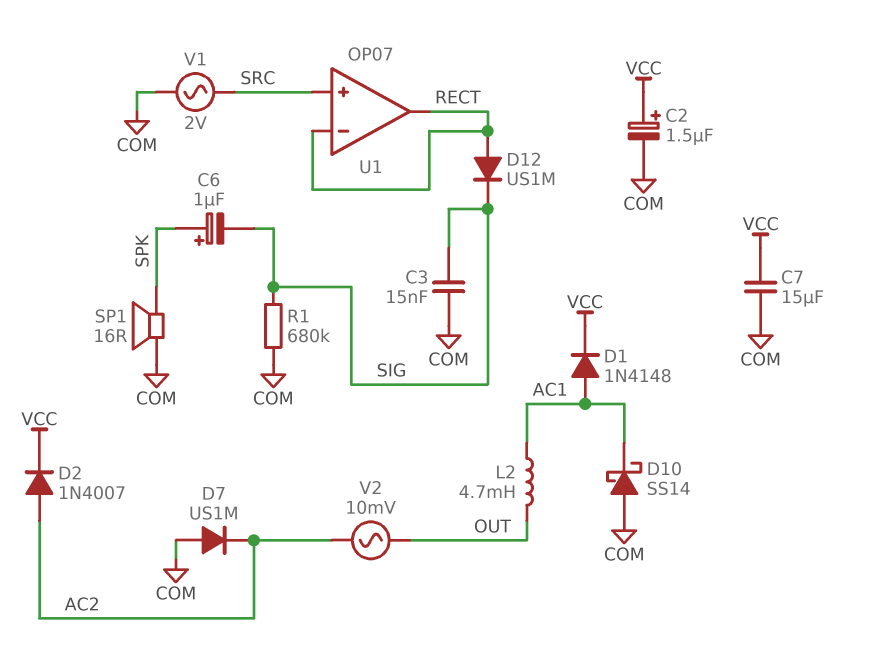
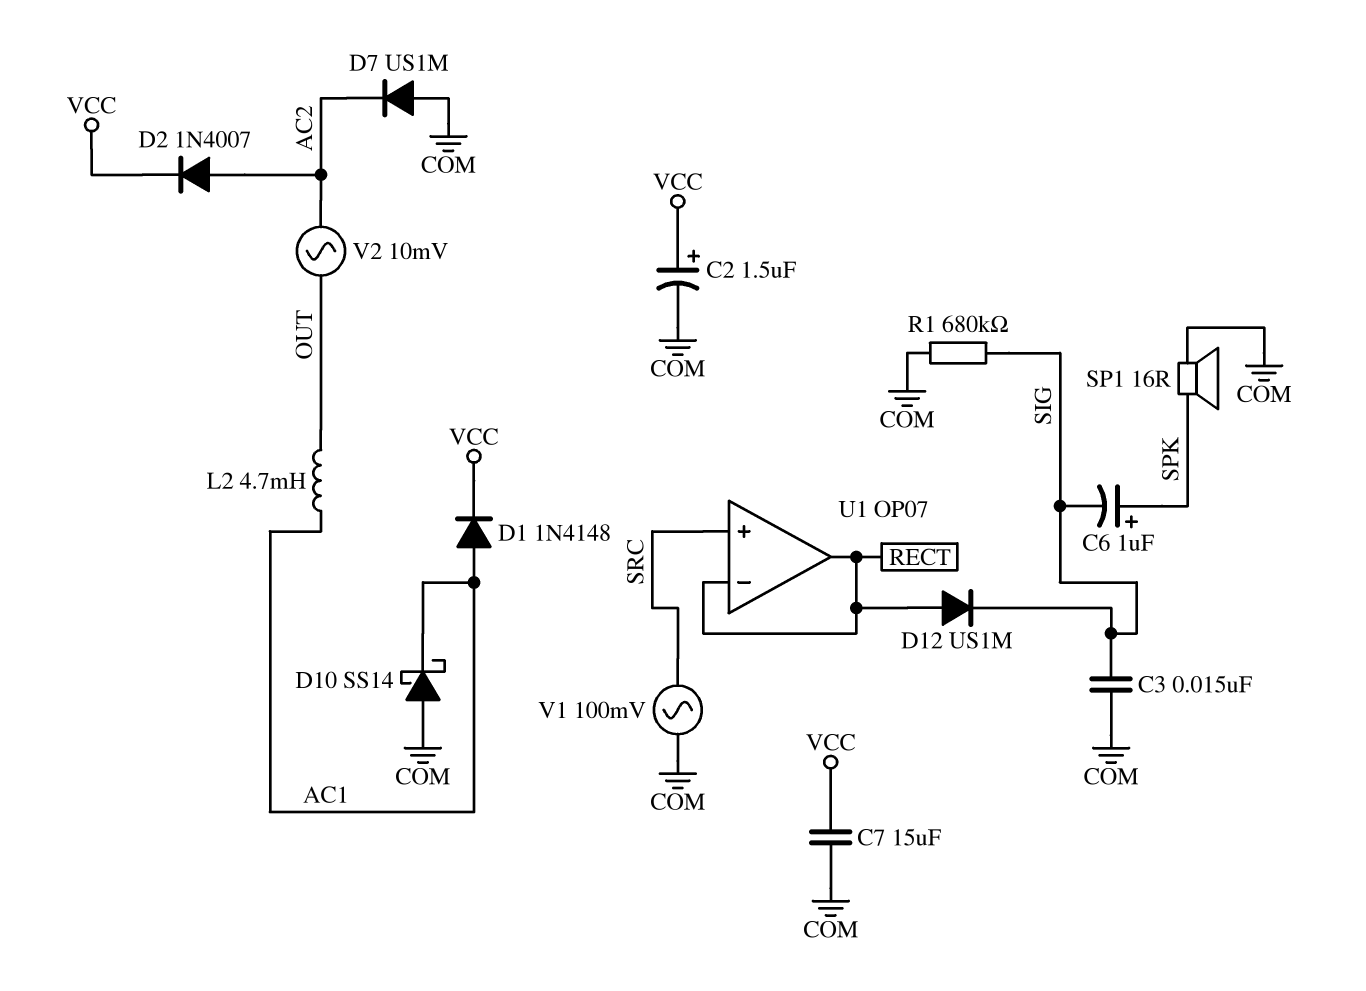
V1: AC 2V (COM, SRC) -> AC 100mV (COM, SRC)

